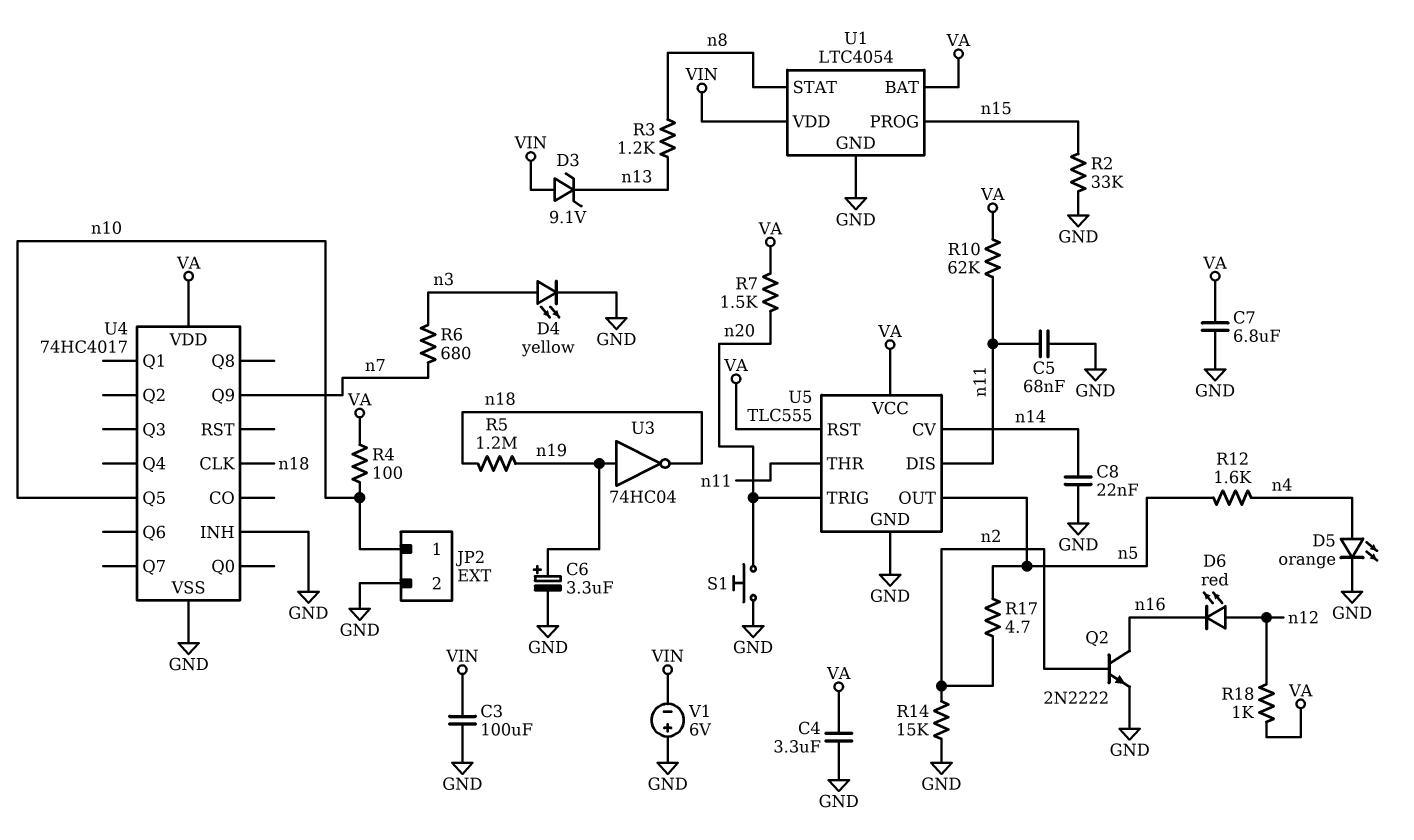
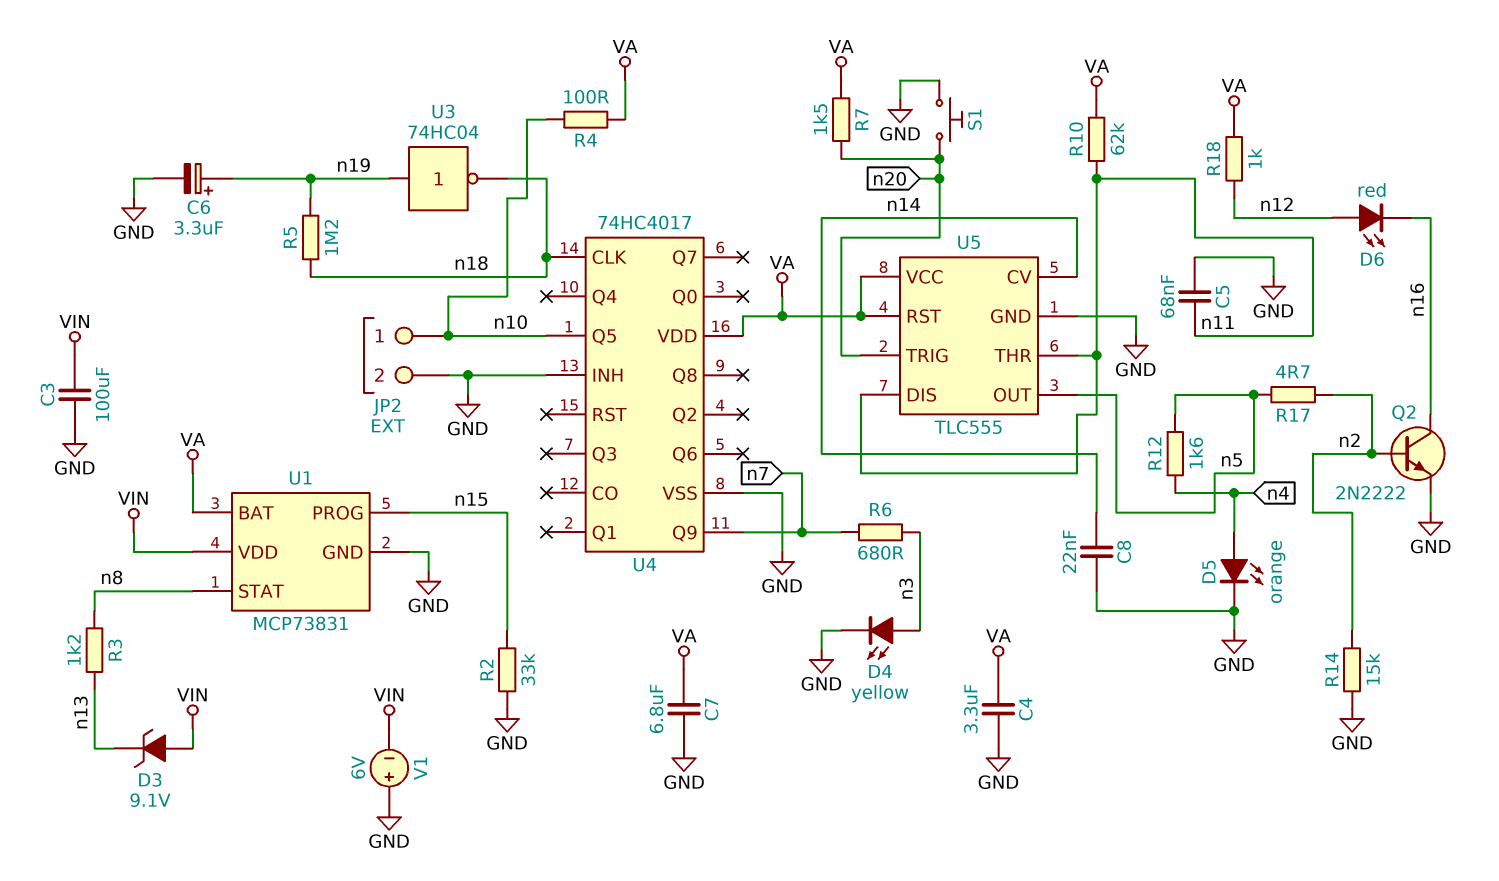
U1: LTC4054 -> MCP73831

